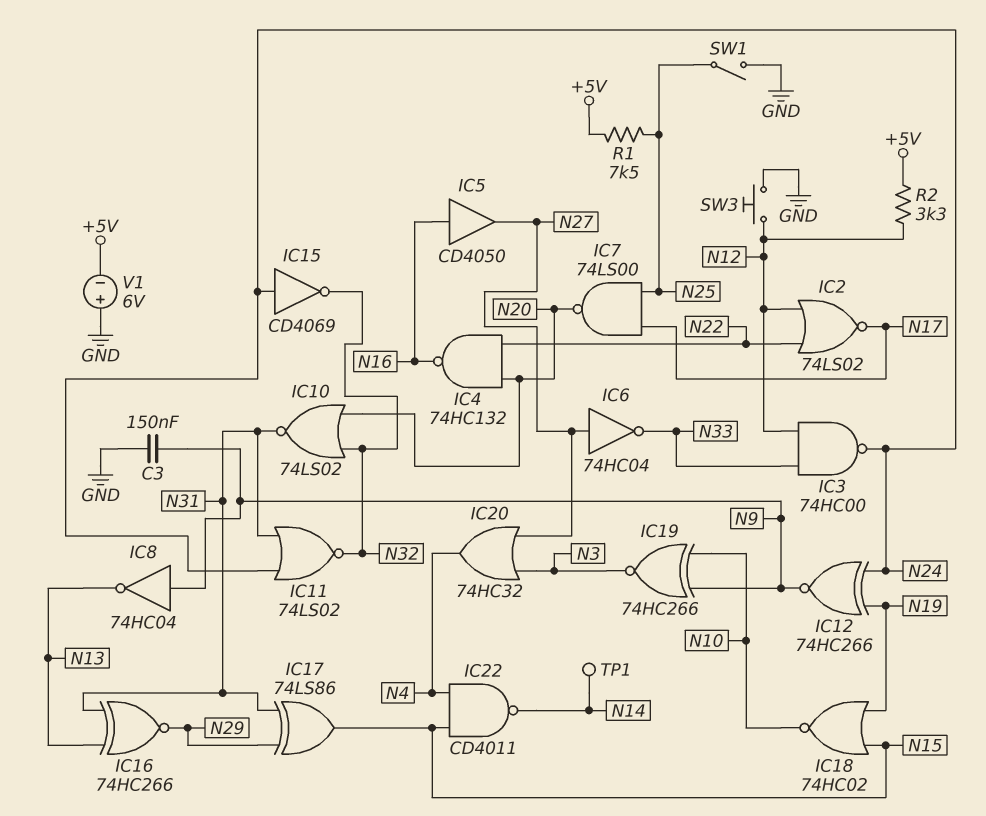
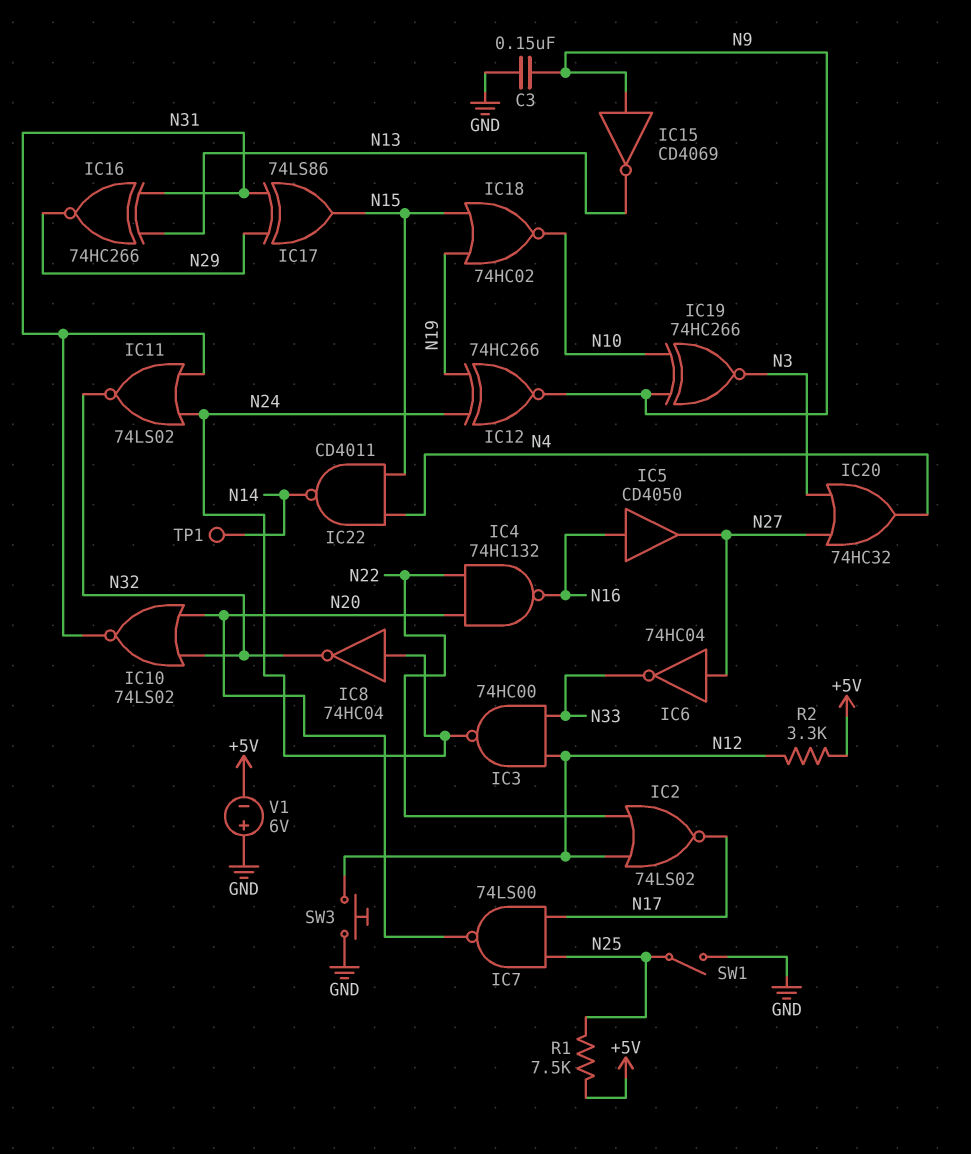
IC8: NOT 74HC04 (in N9, out N13) -> NOT 74HC04 (in N24, out N32)
IC15: NOT CD4069 (in N24, out N32) -> NOT CD4069 (in N9, out N13)

